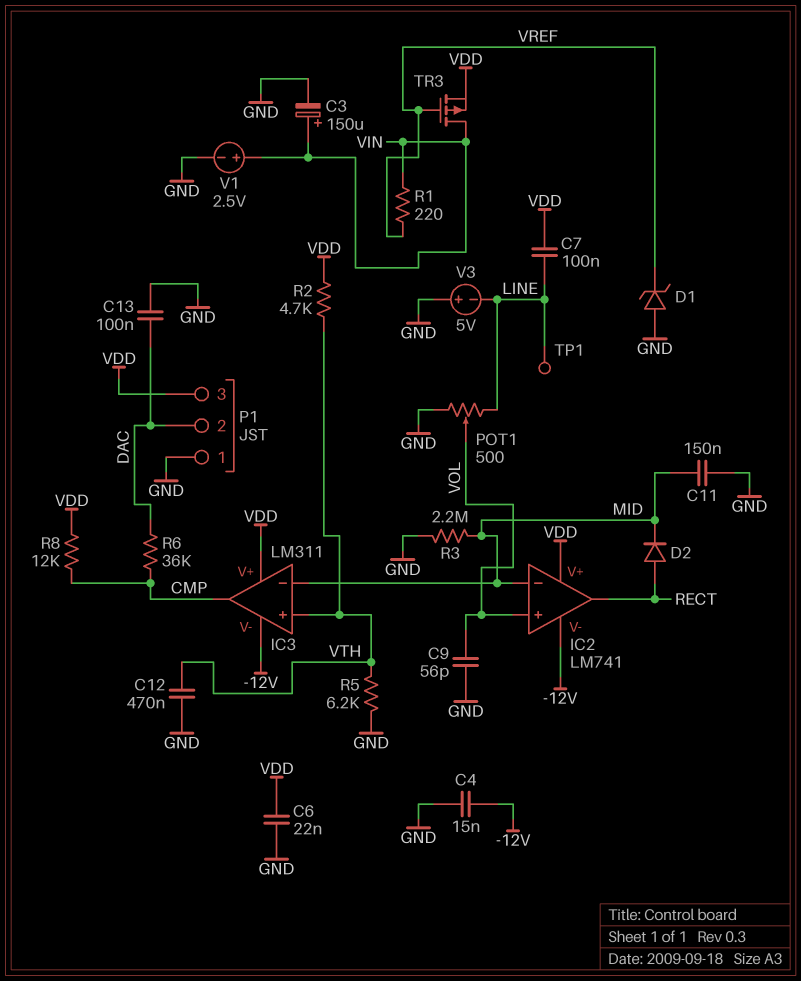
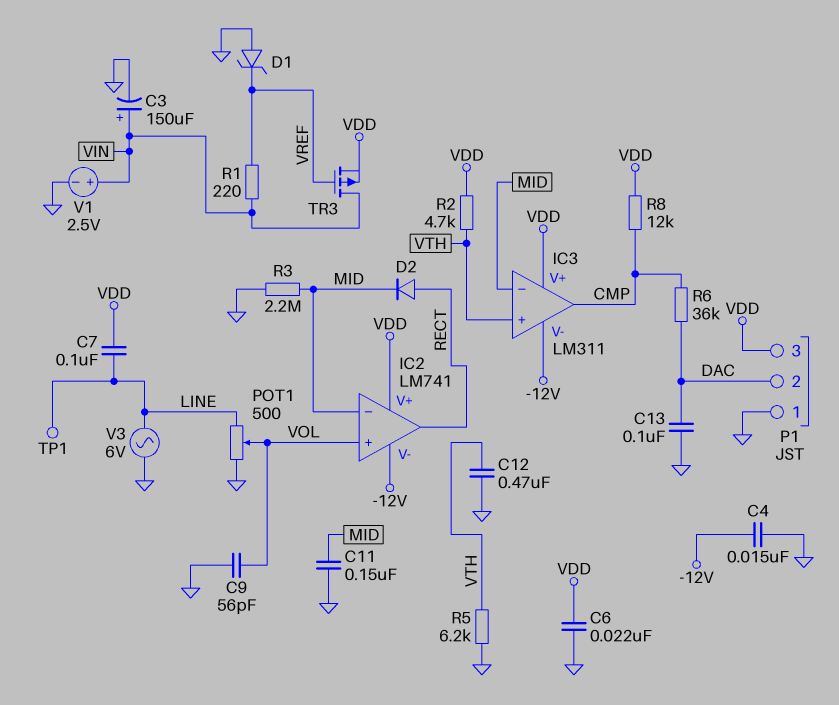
V3: 5V (plus GND, minus LINE) -> AC 6V (GND, LINE)

